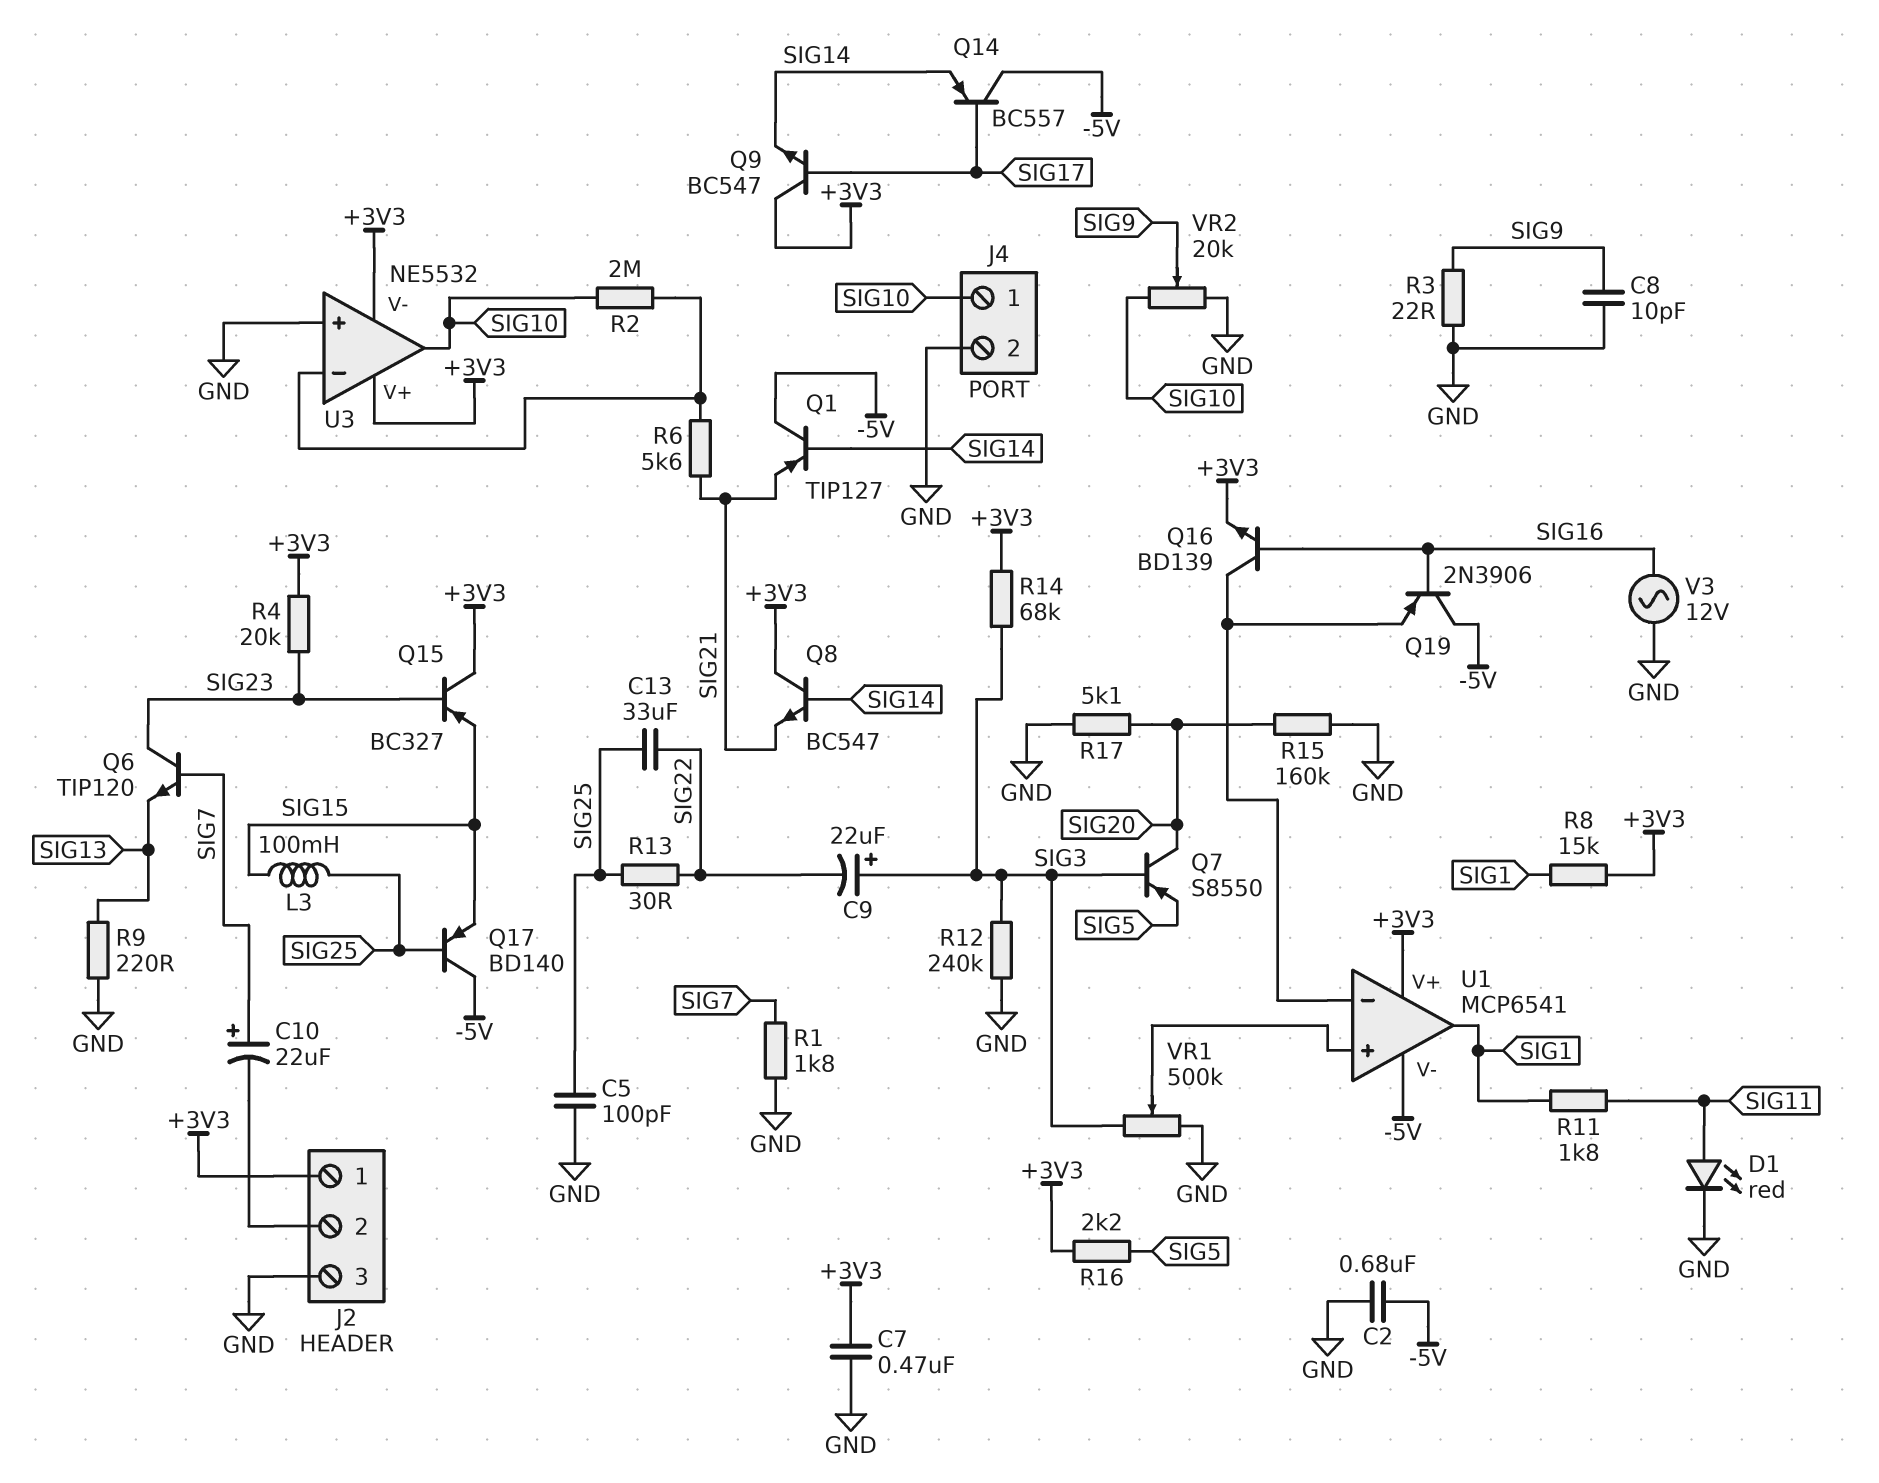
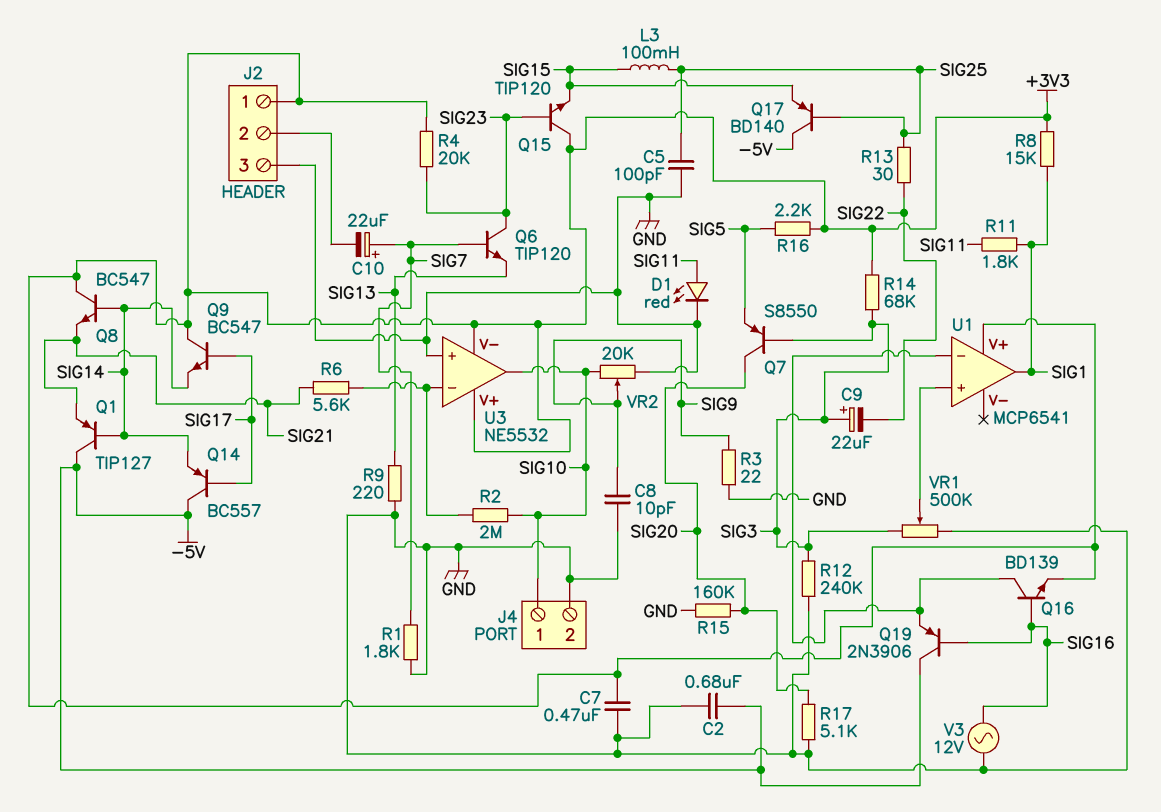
C13: 33uF (SIG22, SIG25) -> none
Q15: PNP BC327 (B SIG23, C +3V3, E SIG15) -> NPN TIP120 (B SIG23, C +3V3, E SIG15)
U1 pin V-: -5V -> none

